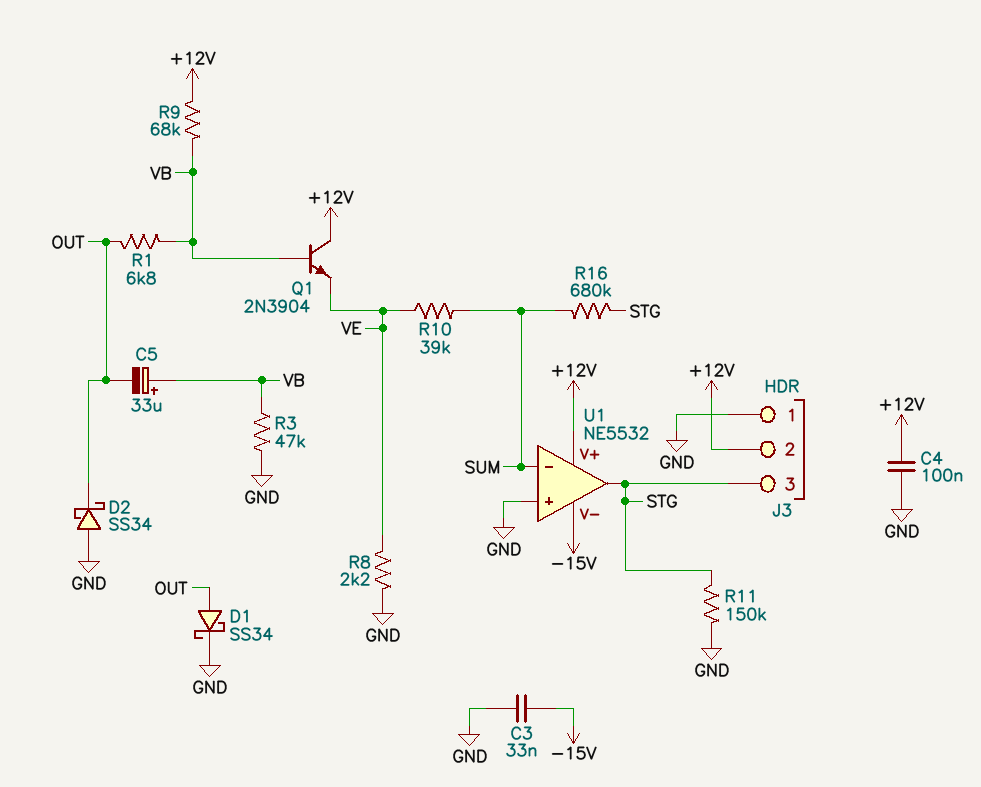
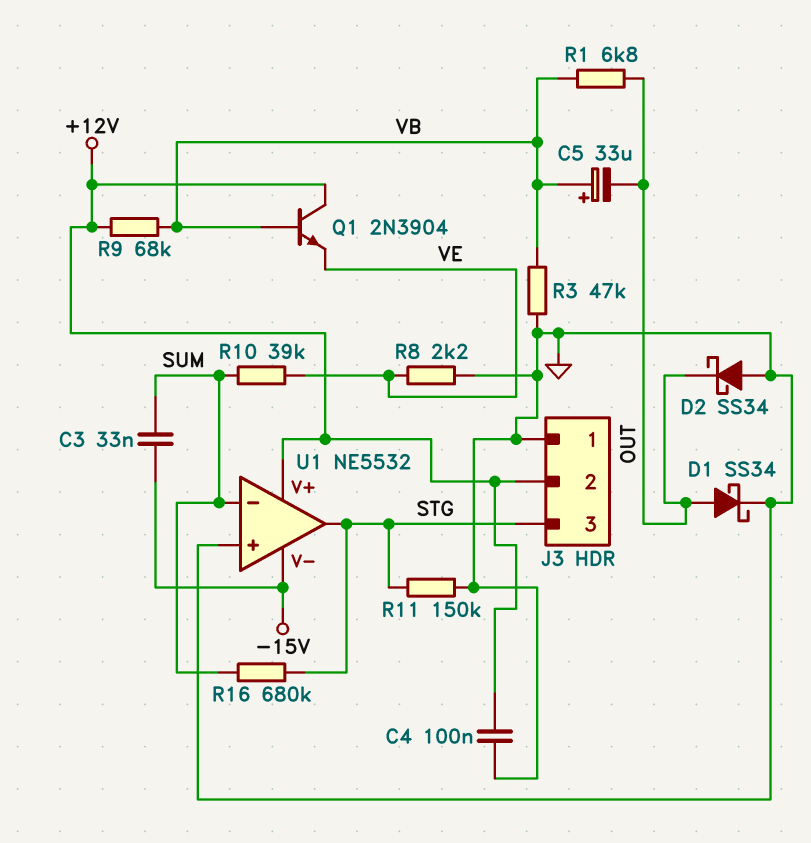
C3: 33nF (-15V, GND) -> 33nF (-15V, SUM)

